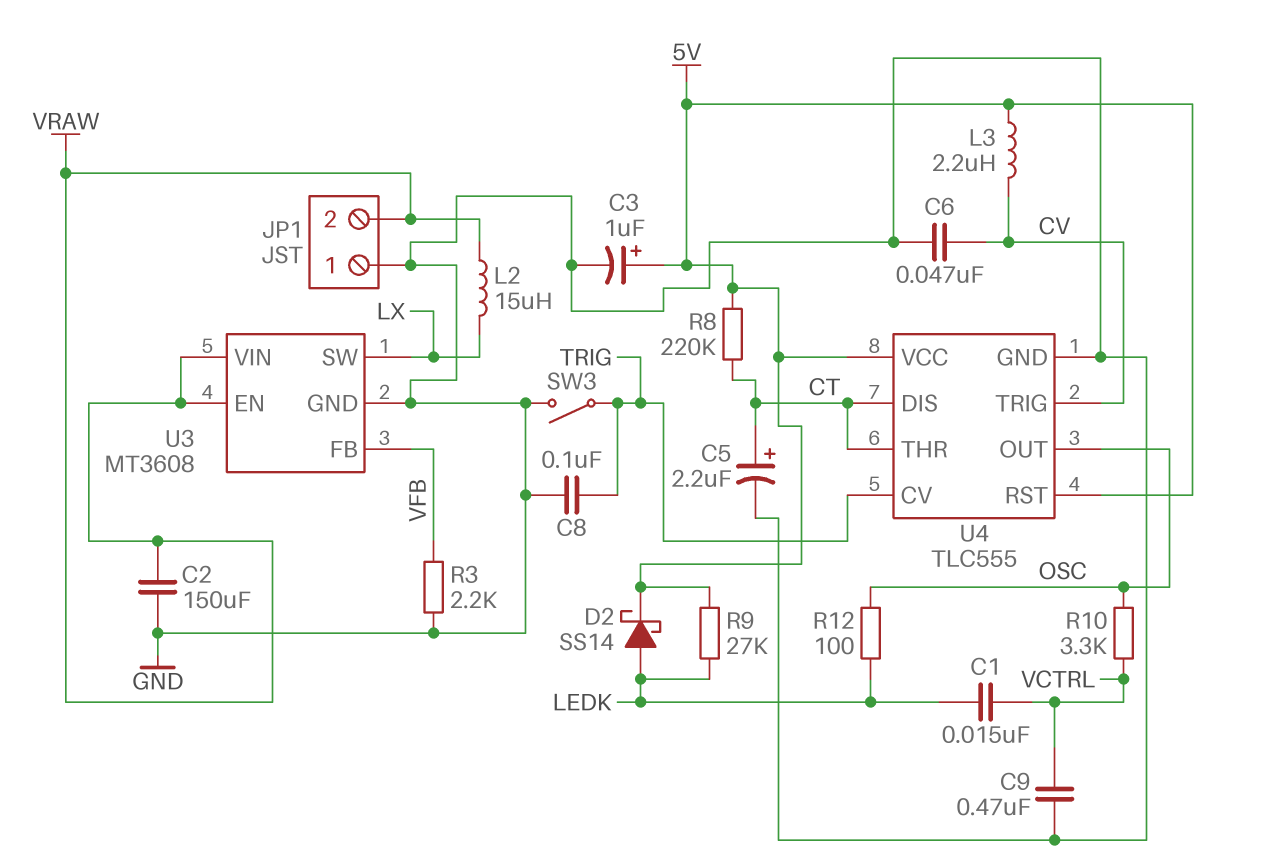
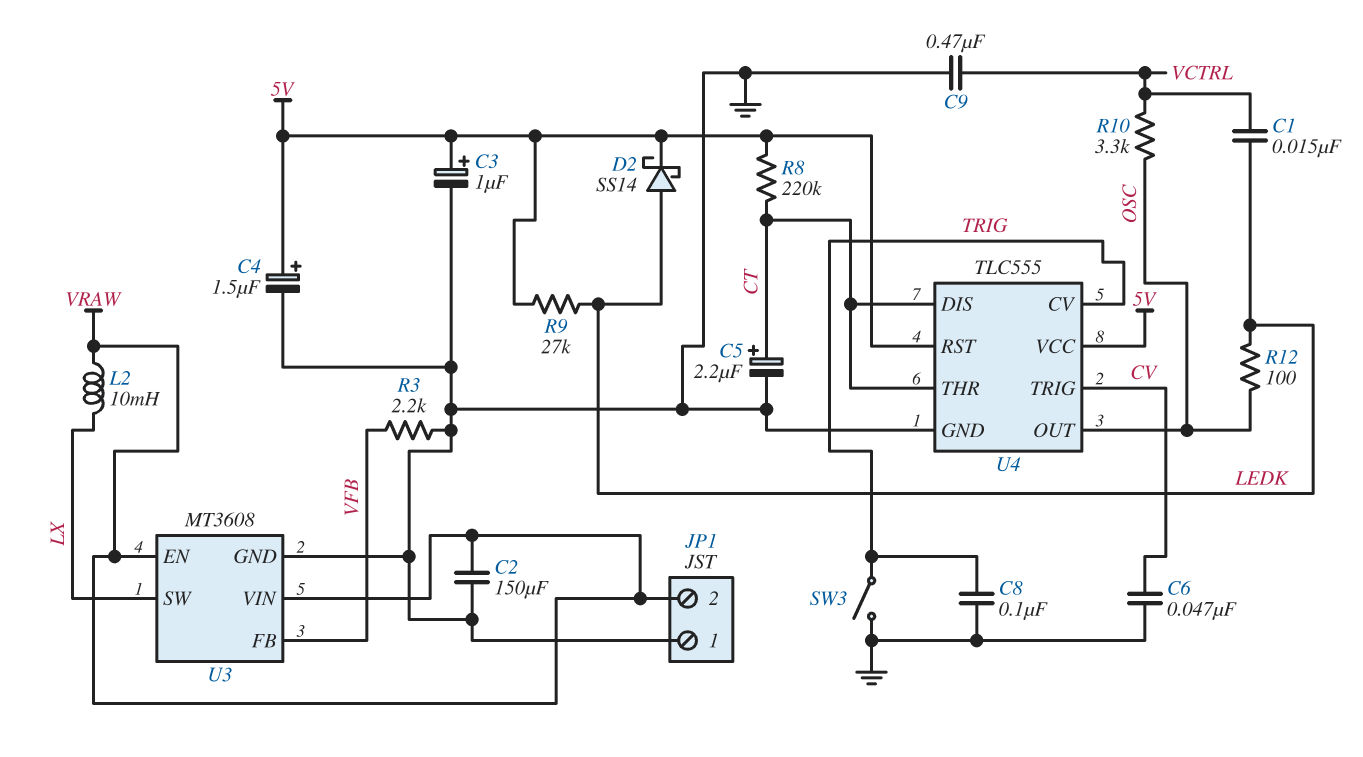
C4: none -> 1.5uF (plus 5V, minus GND)
L2: 15uH (LX, VRAW) -> 10mH (LX, VRAW)
L3: 2.2uH (5V, CV) -> none

